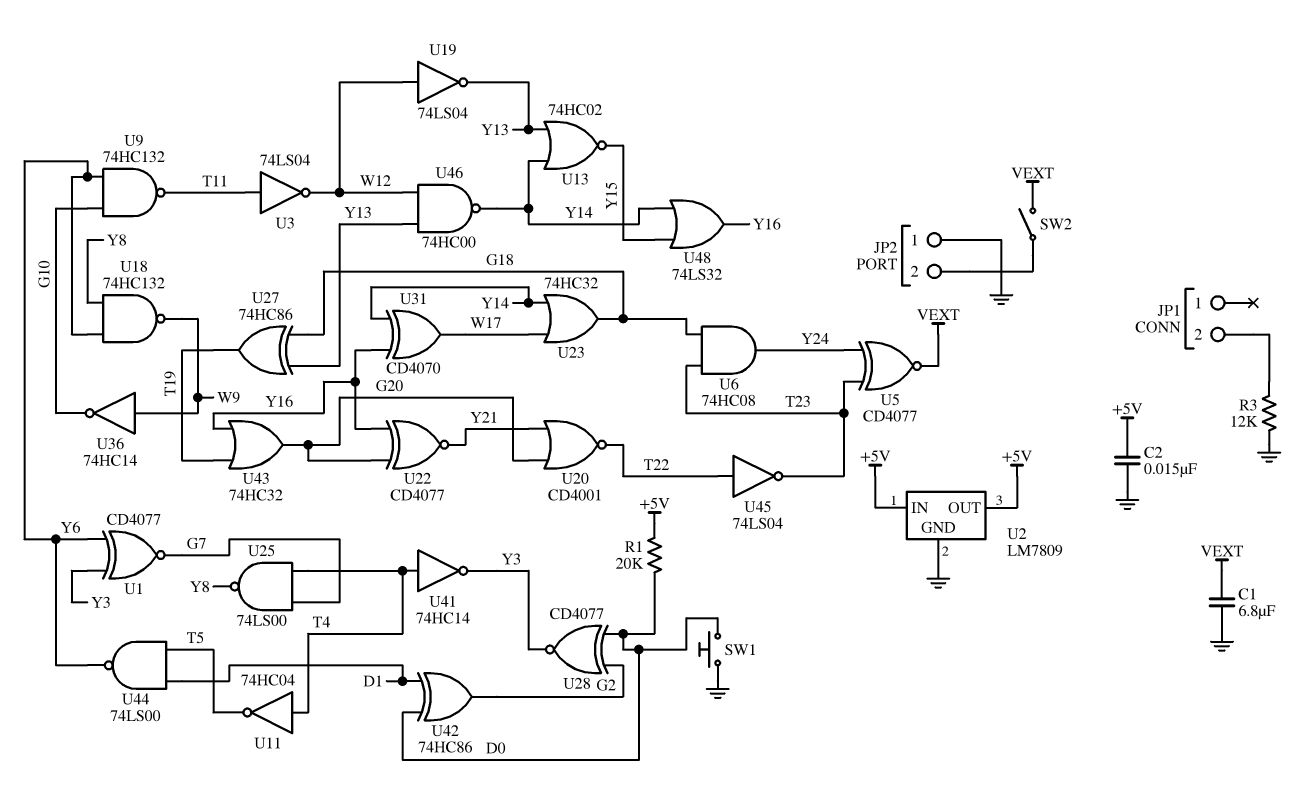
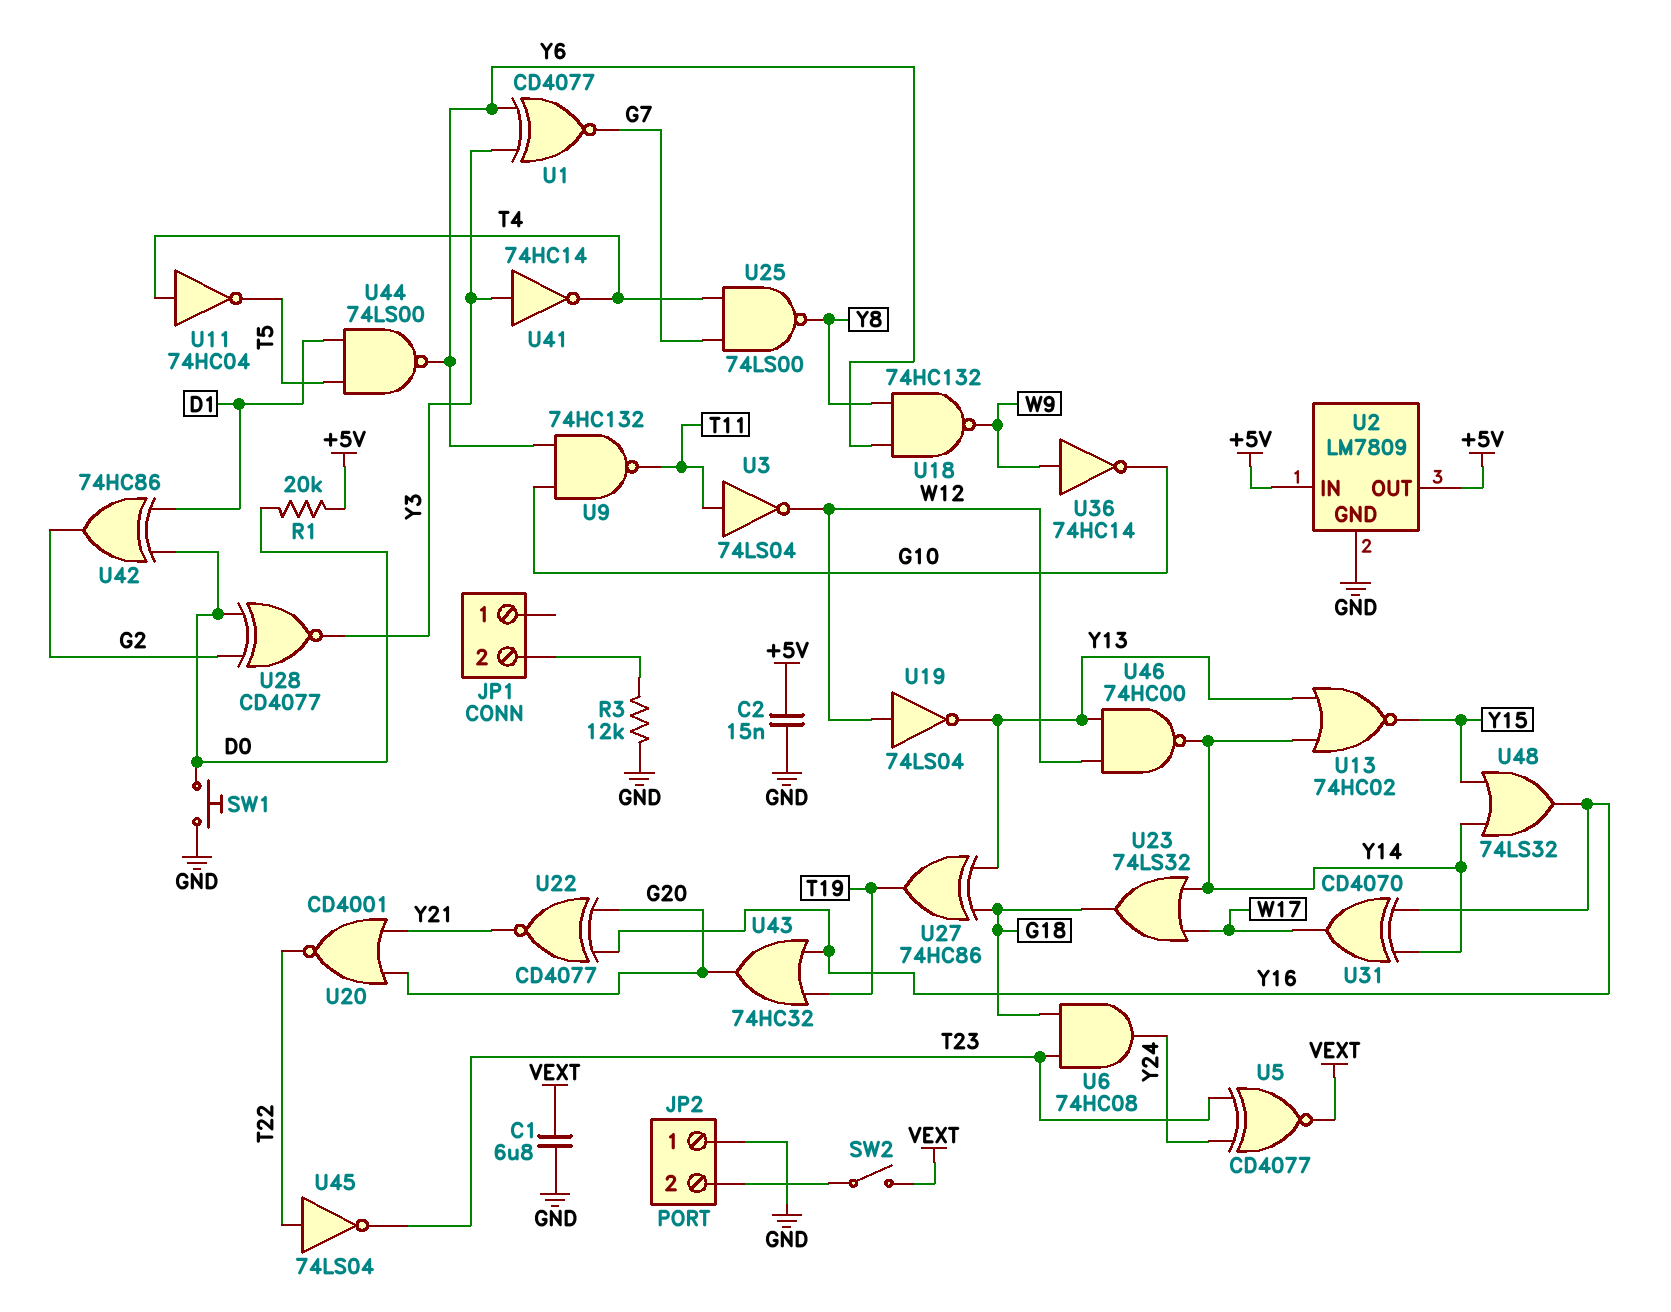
U23: OR 74HC32 (in W17, in Y14, out G18) -> OR 74LS32 (in W17, in Y14, out G18)
U41: NOT 74HC14 (in T4, out Y3) -> NOT 74HC14 (in Y3, out T4)

